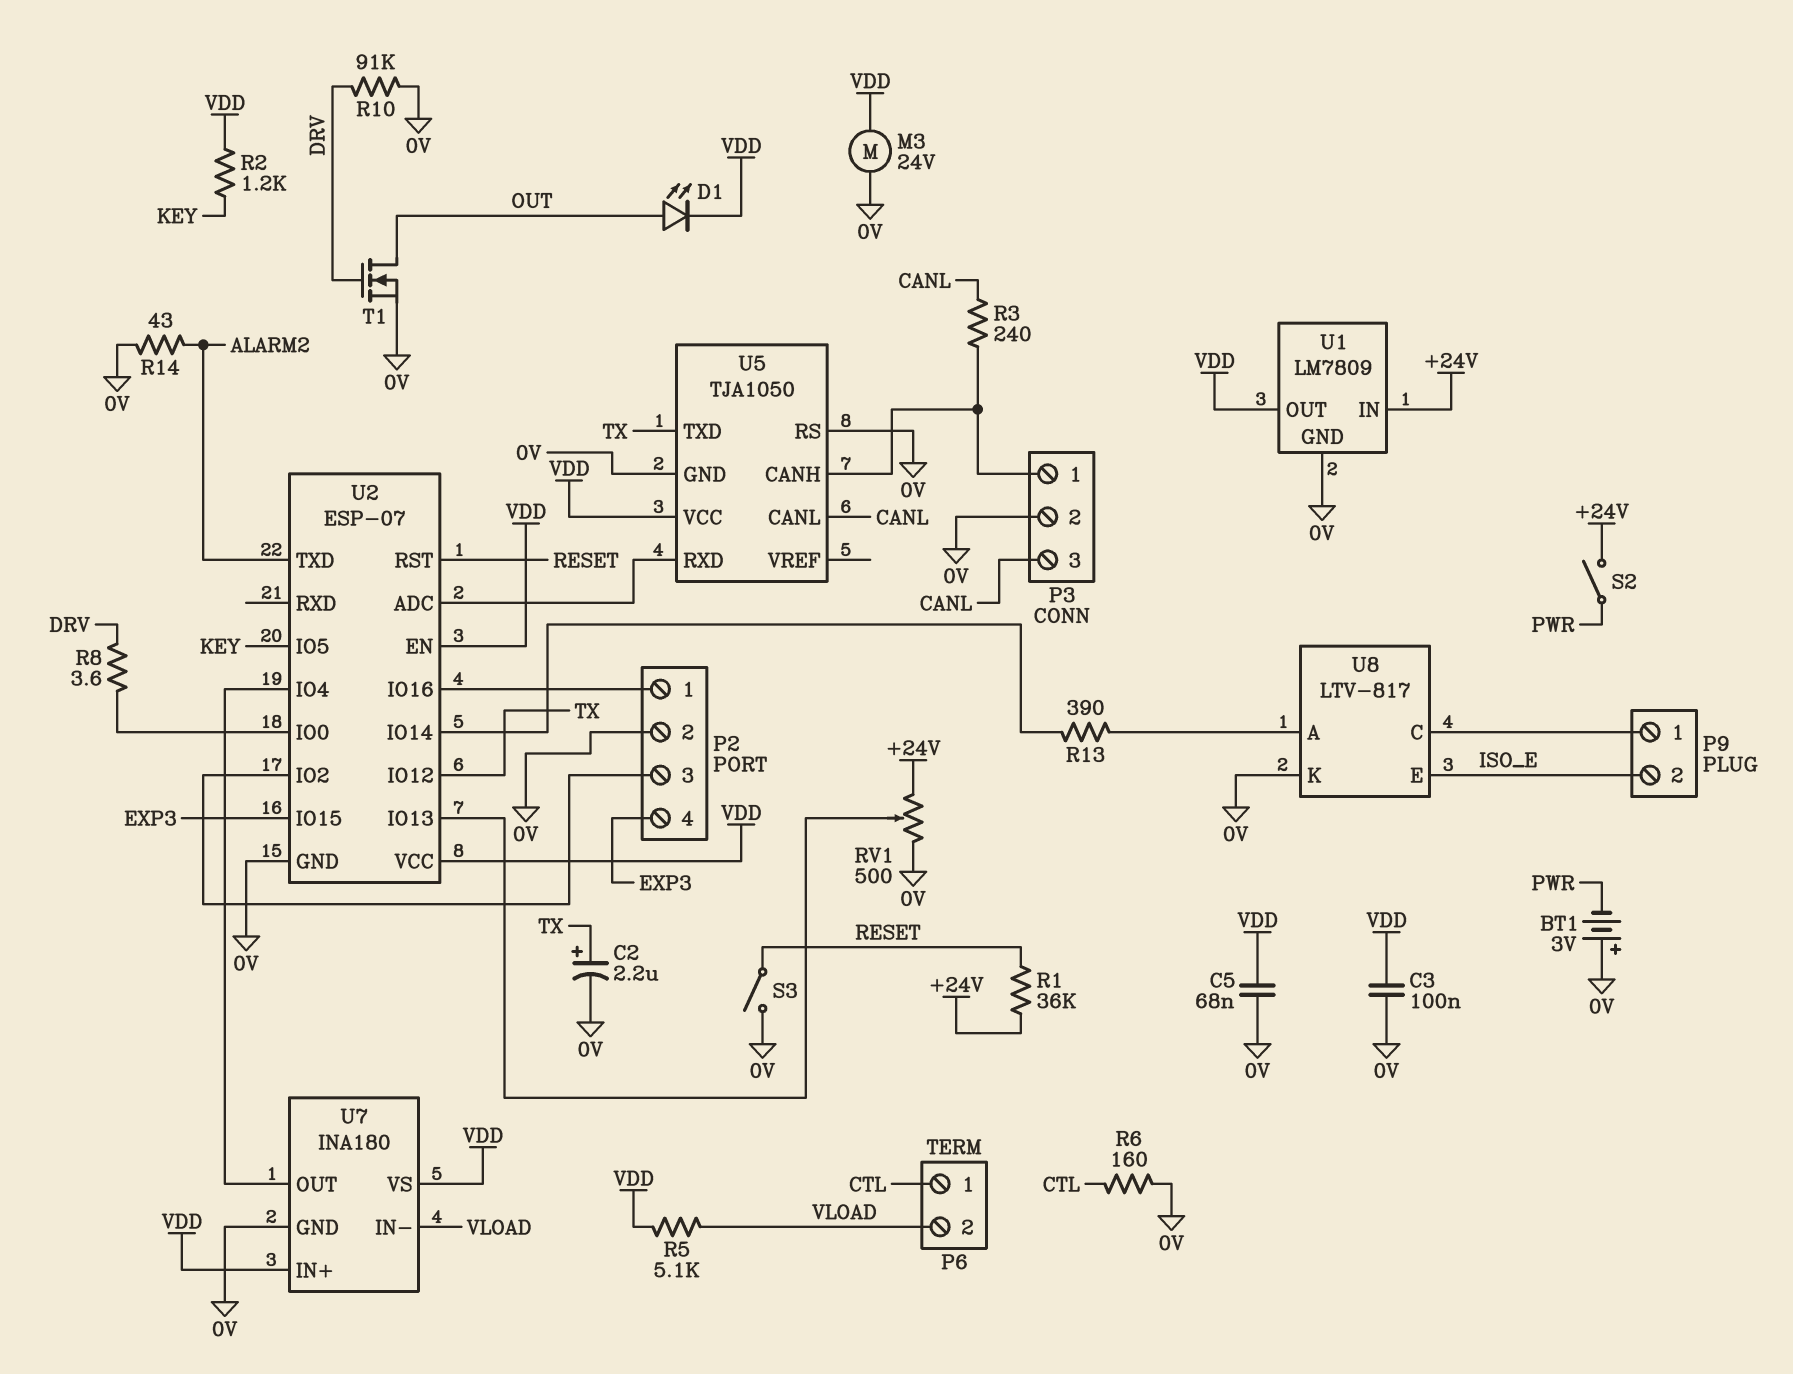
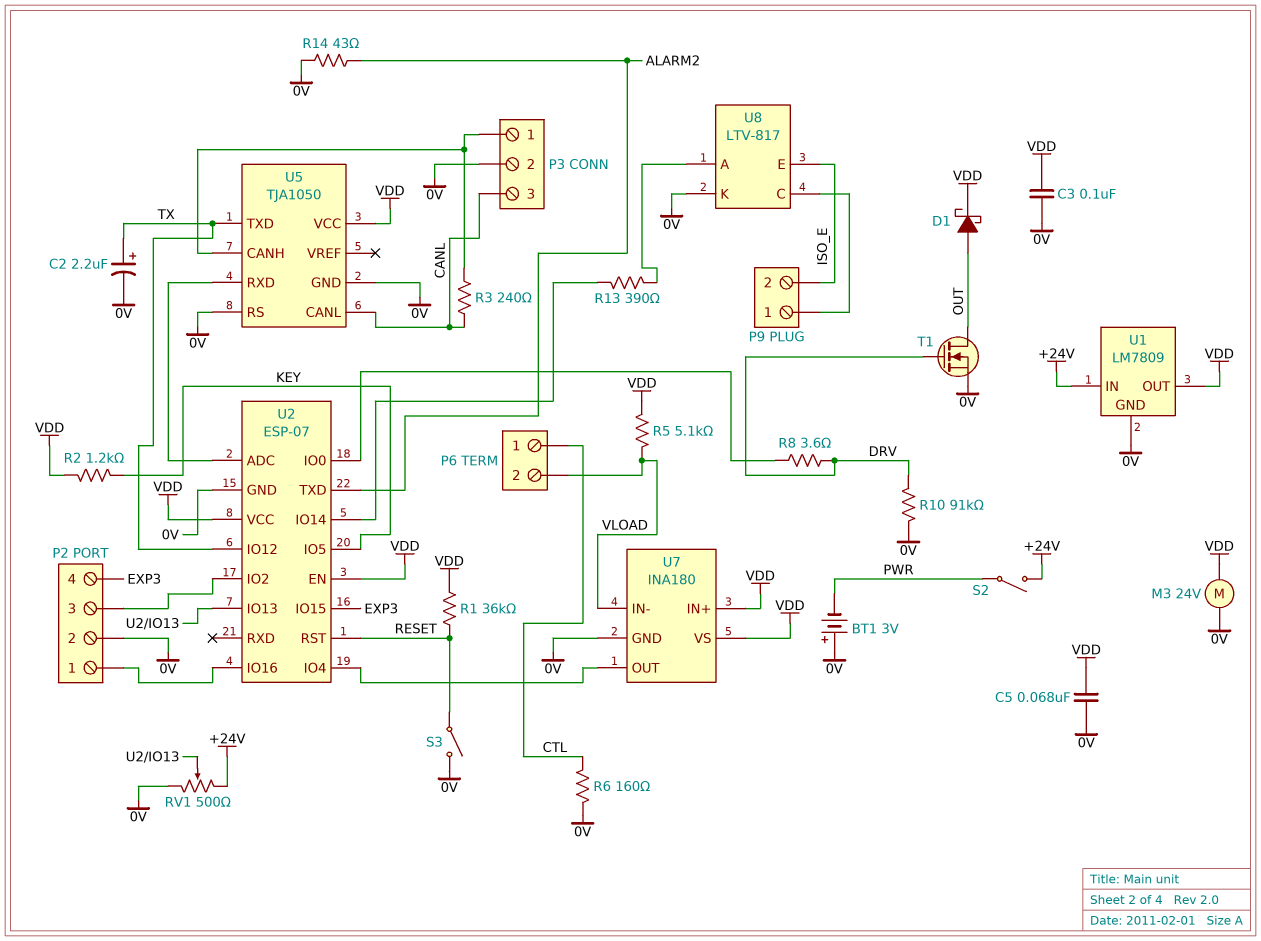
D1: LED (A OUT, K VDD) -> schottky (A OUT, K VDD)
R1: 36k (+24V, RESET) -> 36k (RESET, VDD)

